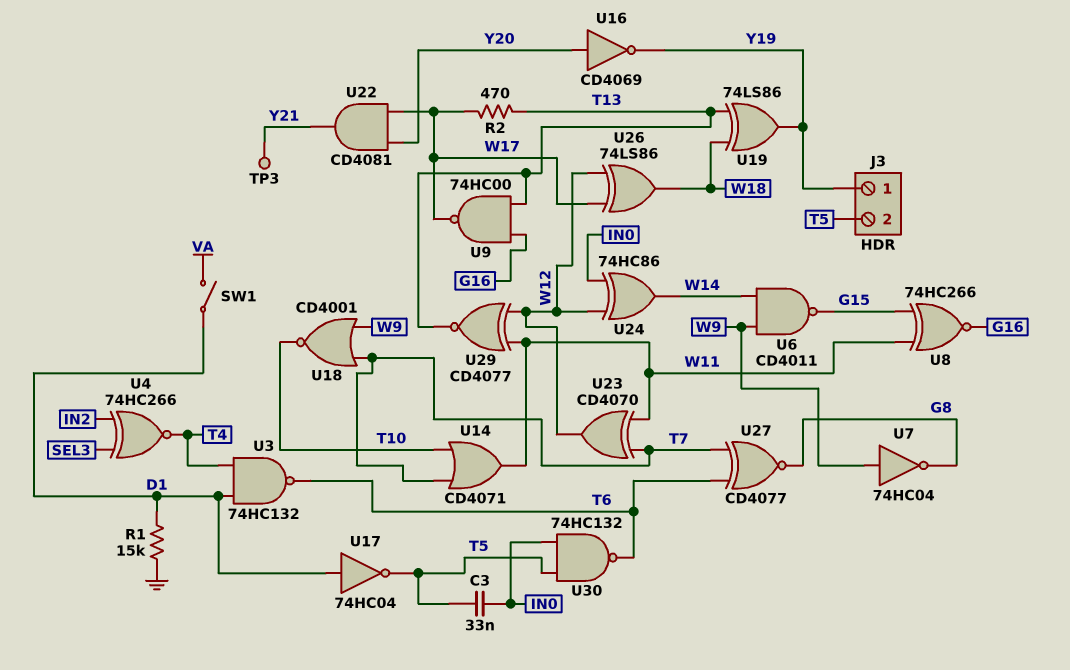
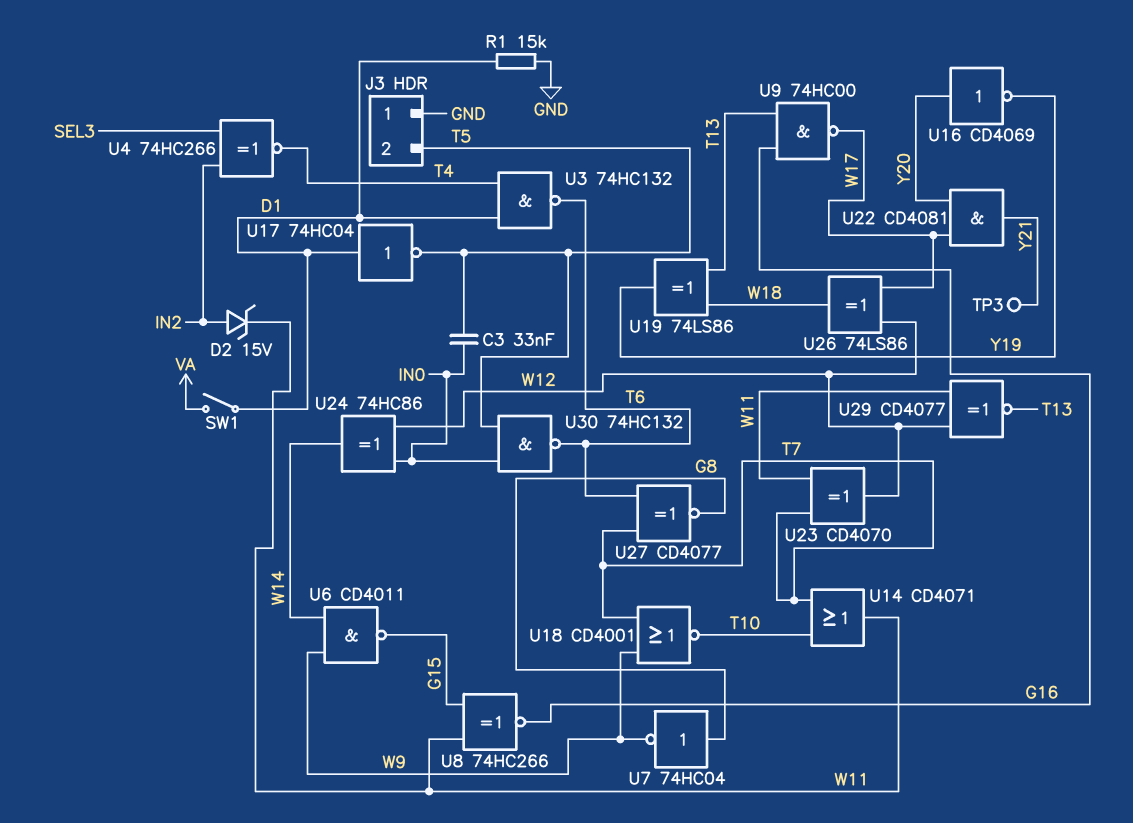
D2: none -> zener 15V (A IN2, K W11)
J3 pin 1: Y19 -> GND
R2: 470 (T13, W17) -> none
U7: NOT 74HC04 (in W9, out G8) -> NOT 74HC04 (in G8, out W9)

